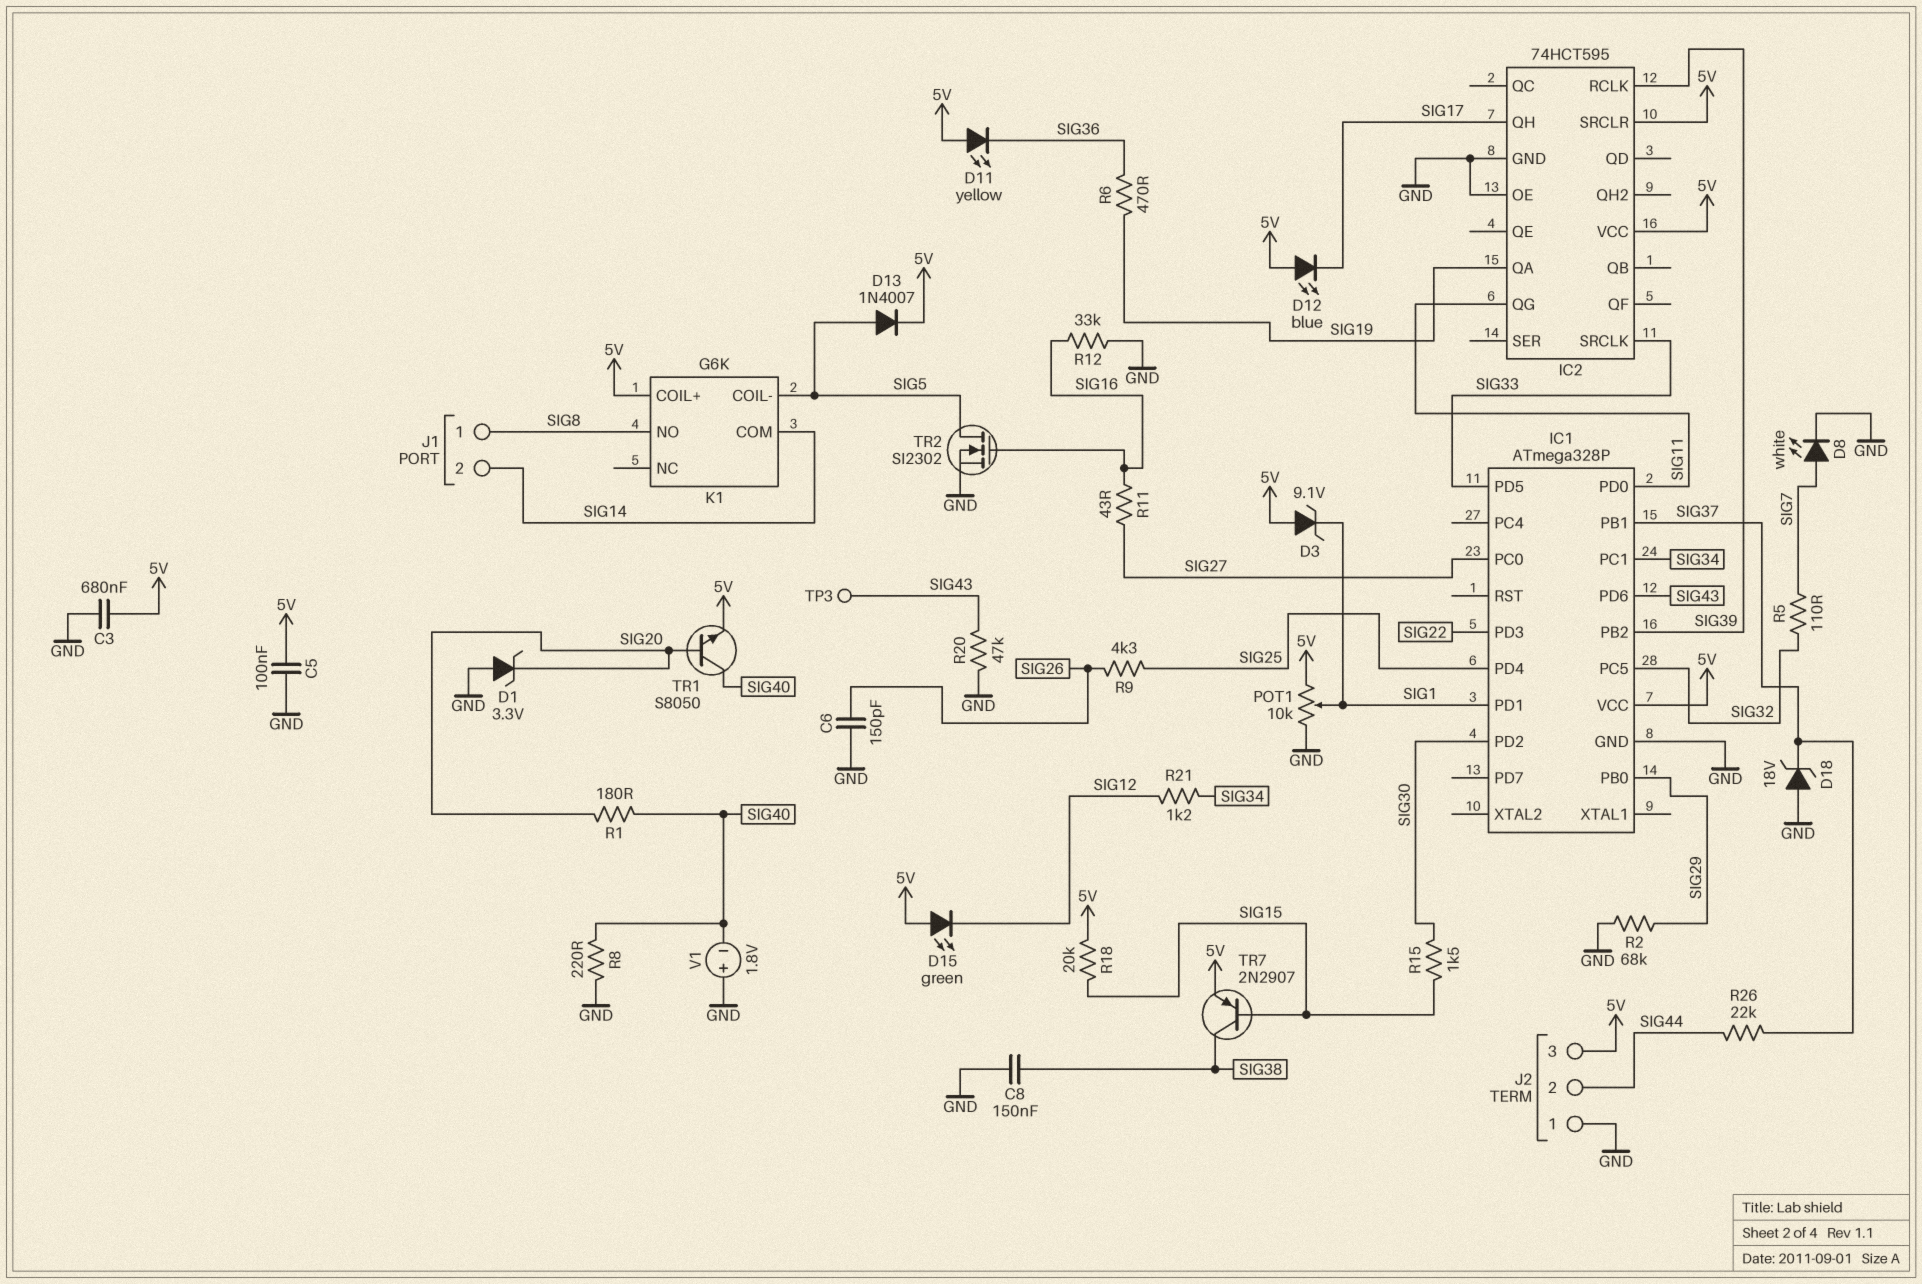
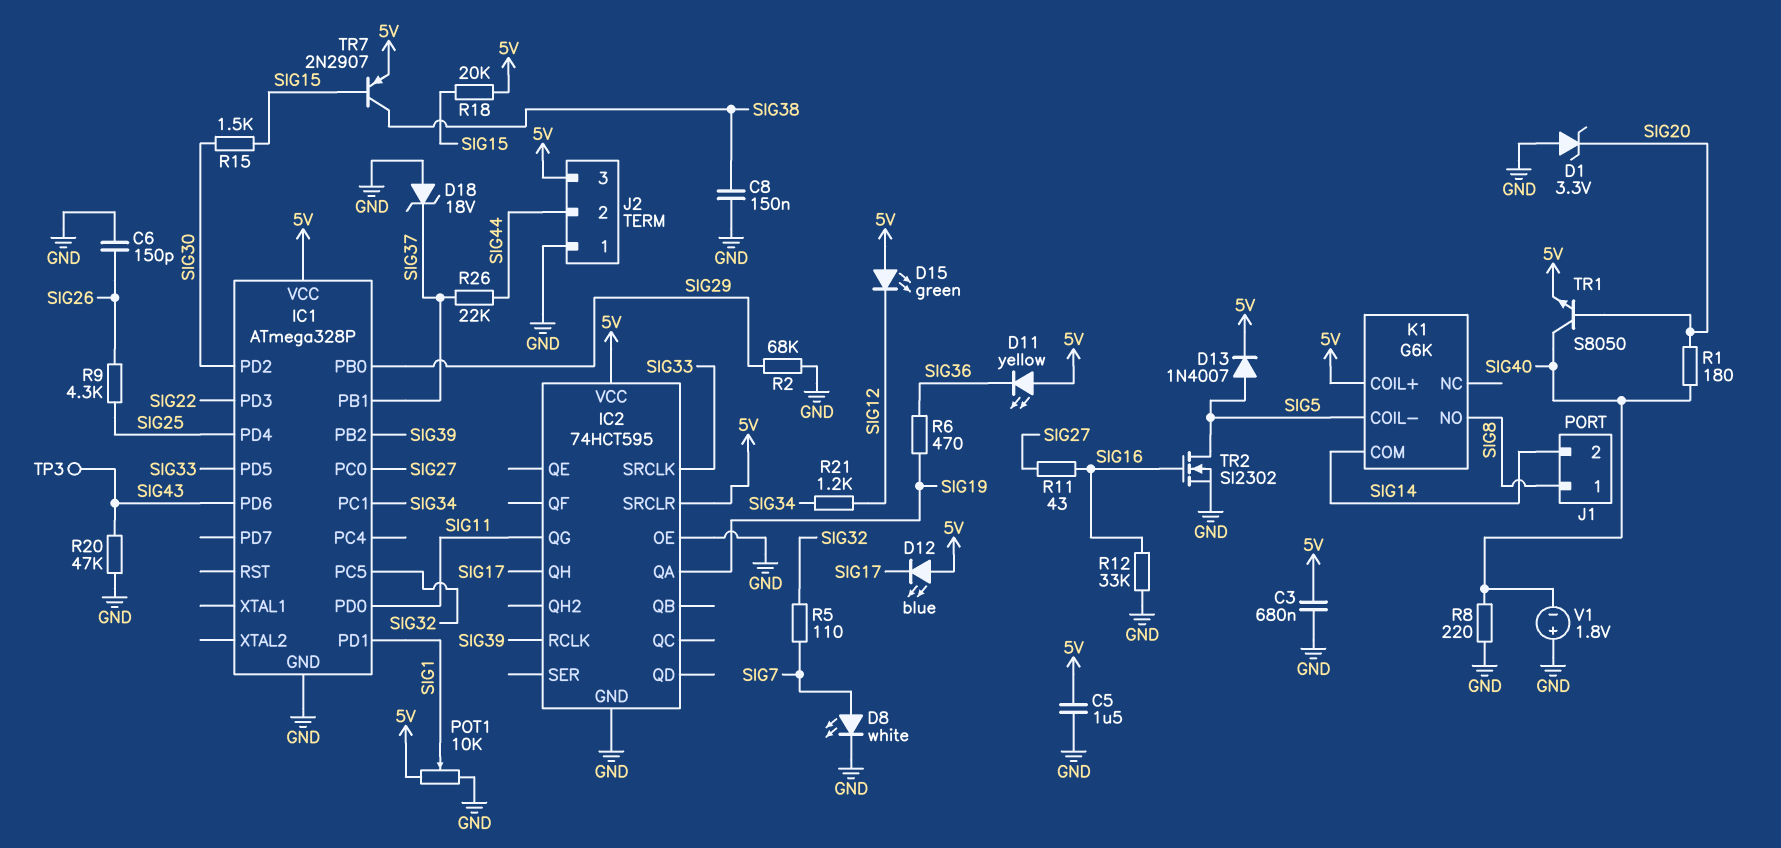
C5: 100nF (5V, GND) -> 1.5uF (5V, GND)
D3: zener 9.1V (A 5V, K SIG1) -> none

